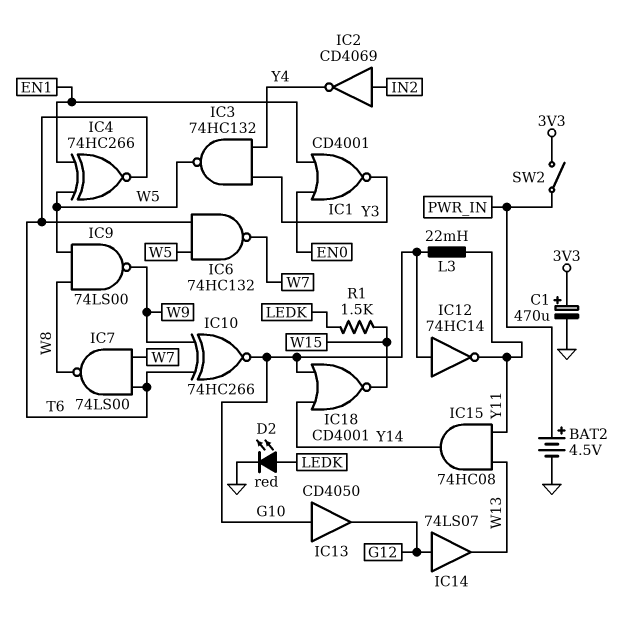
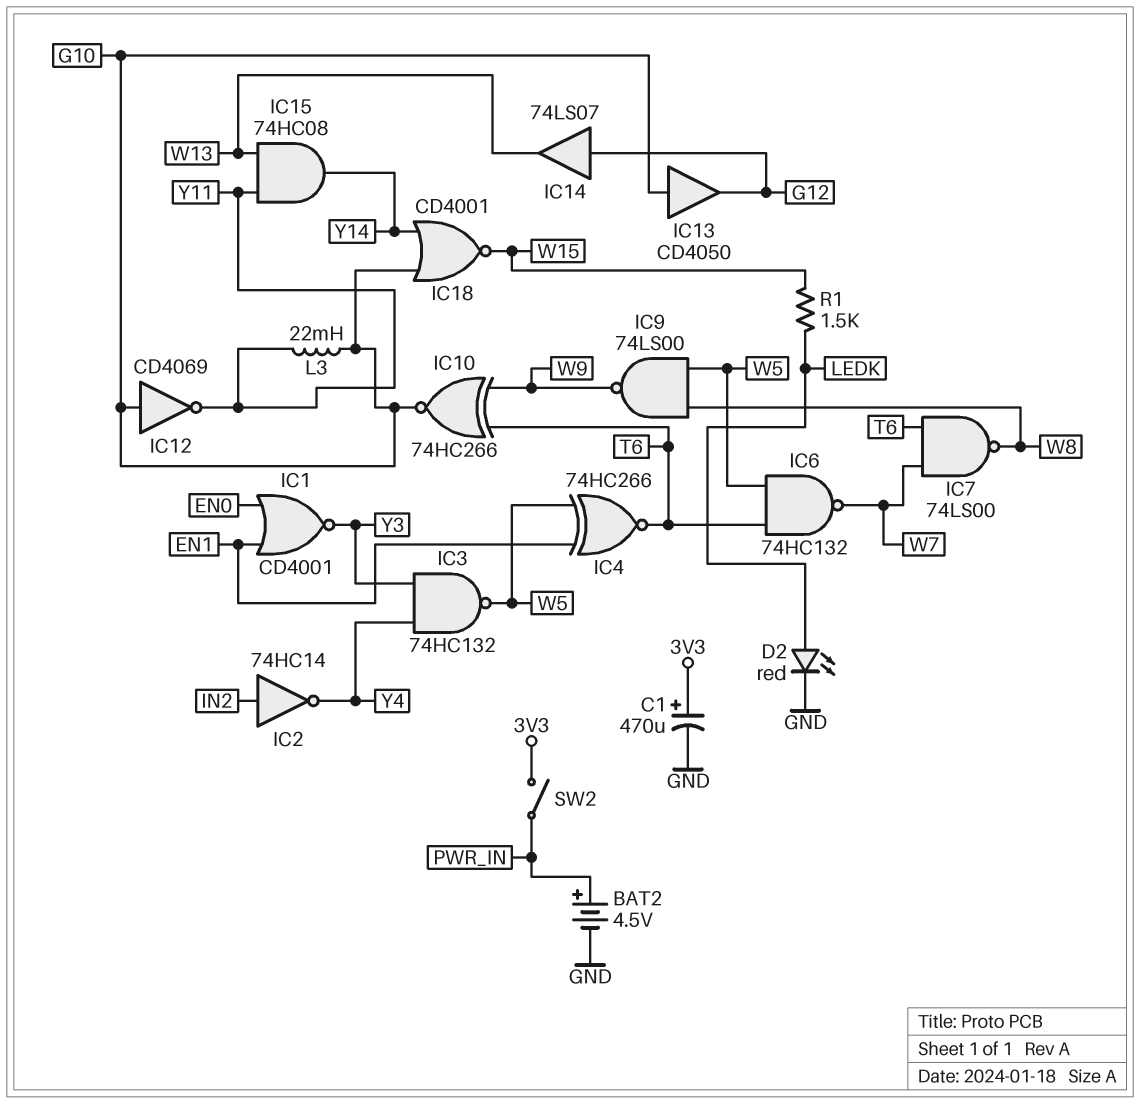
IC2: NOT CD4069 (in IN2, out Y4) -> NOT 74HC14 (in IN2, out Y4)
IC12: NOT 74HC14 (in G10, out Y11) -> NOT CD4069 (in G10, out Y11)

